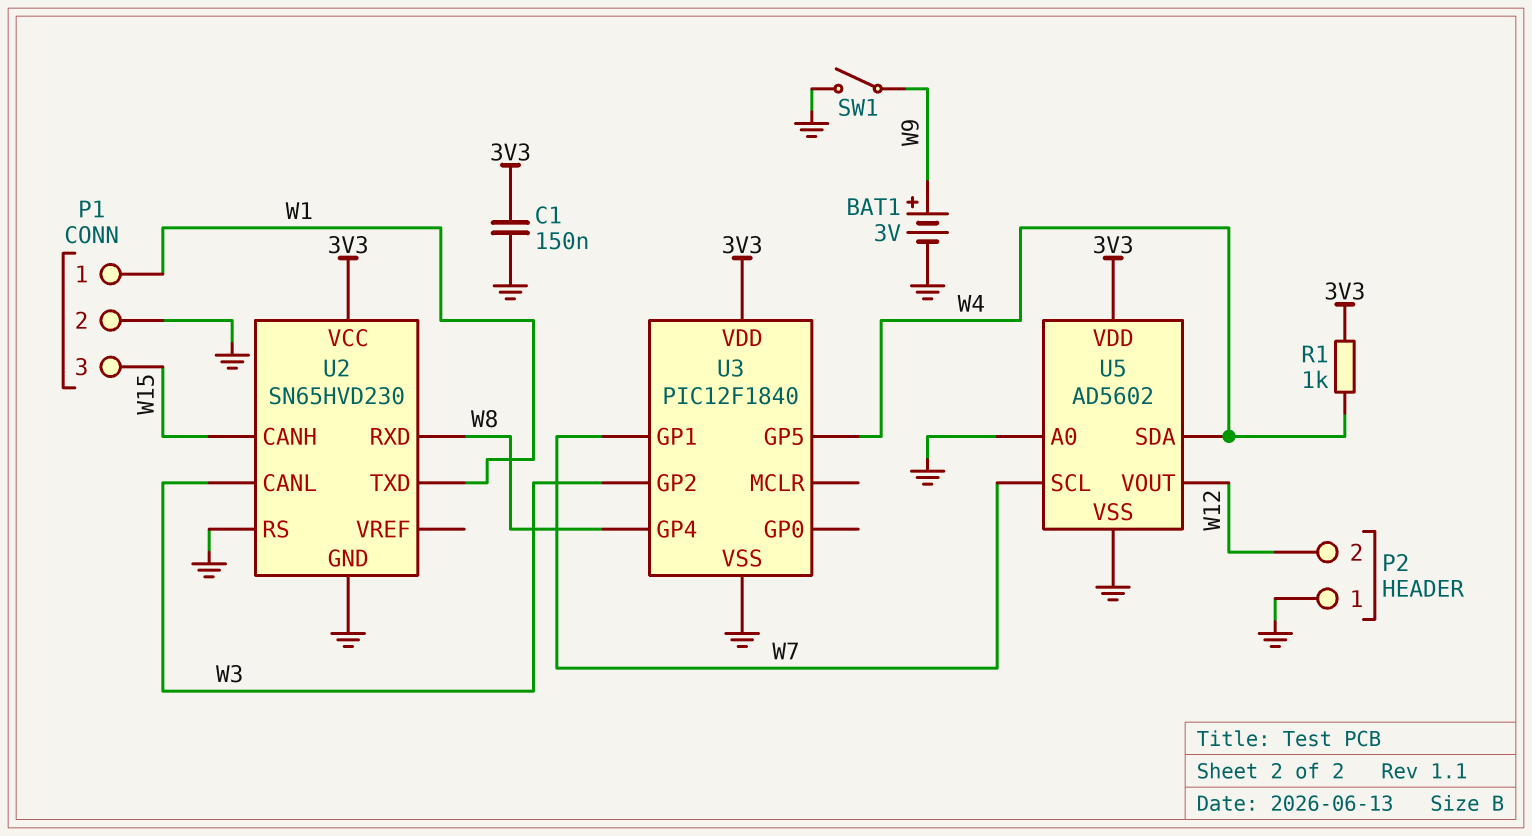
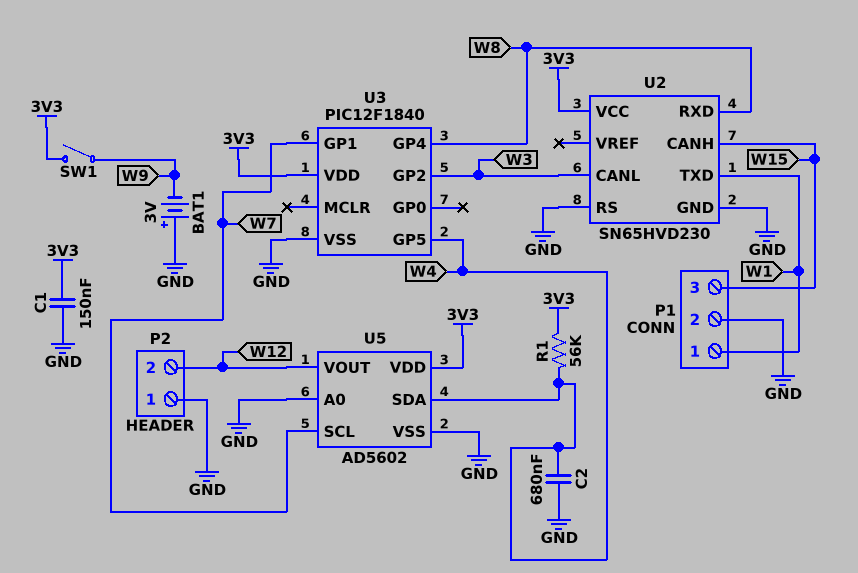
BAT1: 3V (plus W9, minus GND) -> 3V (plus GND, minus W9)
C2: none -> 680nF (GND, W4)
R1: 1k (3V3, W4) -> 56k (3V3, W4)
SW1: switch (GND, W9) -> switch (3V3, W9)

